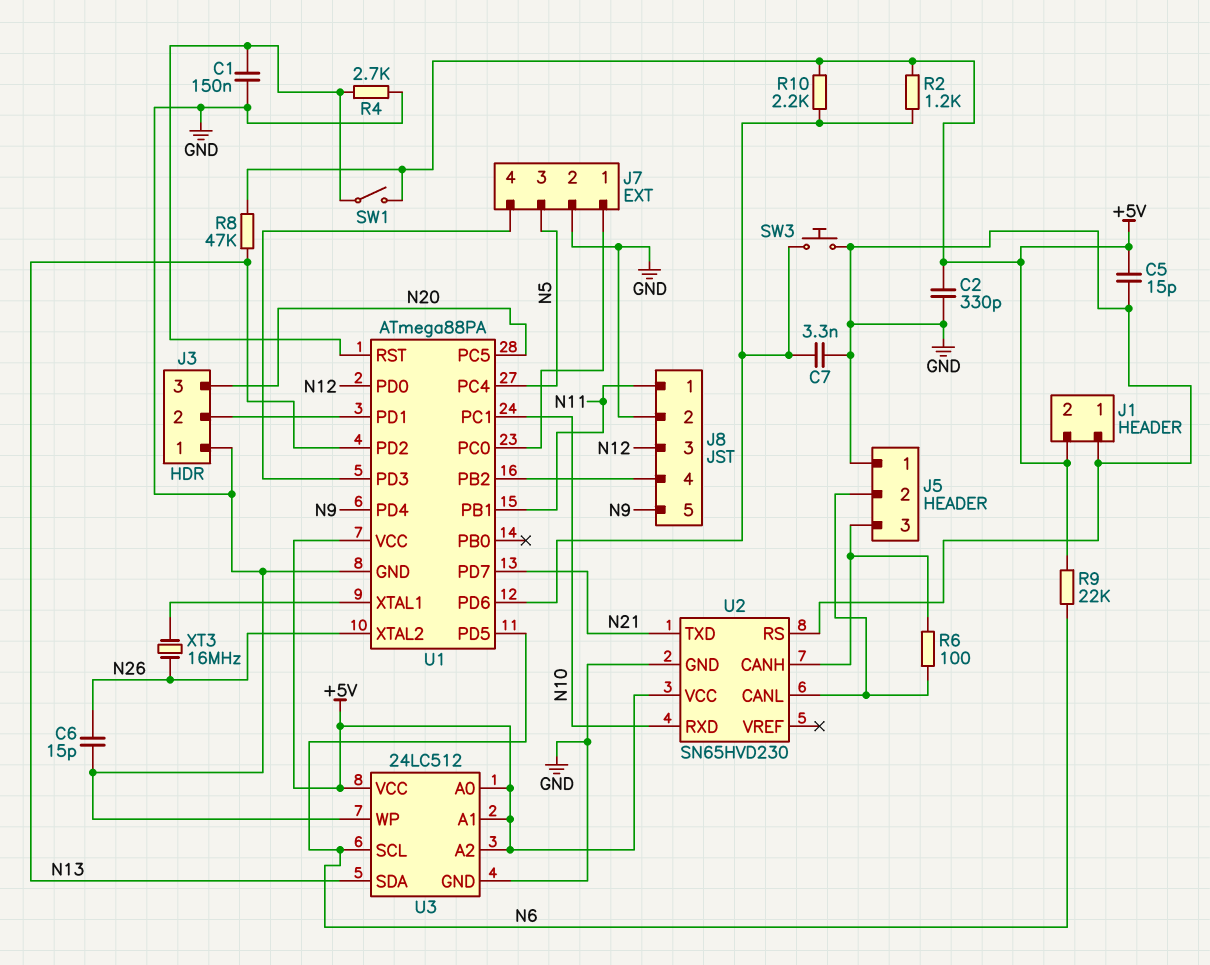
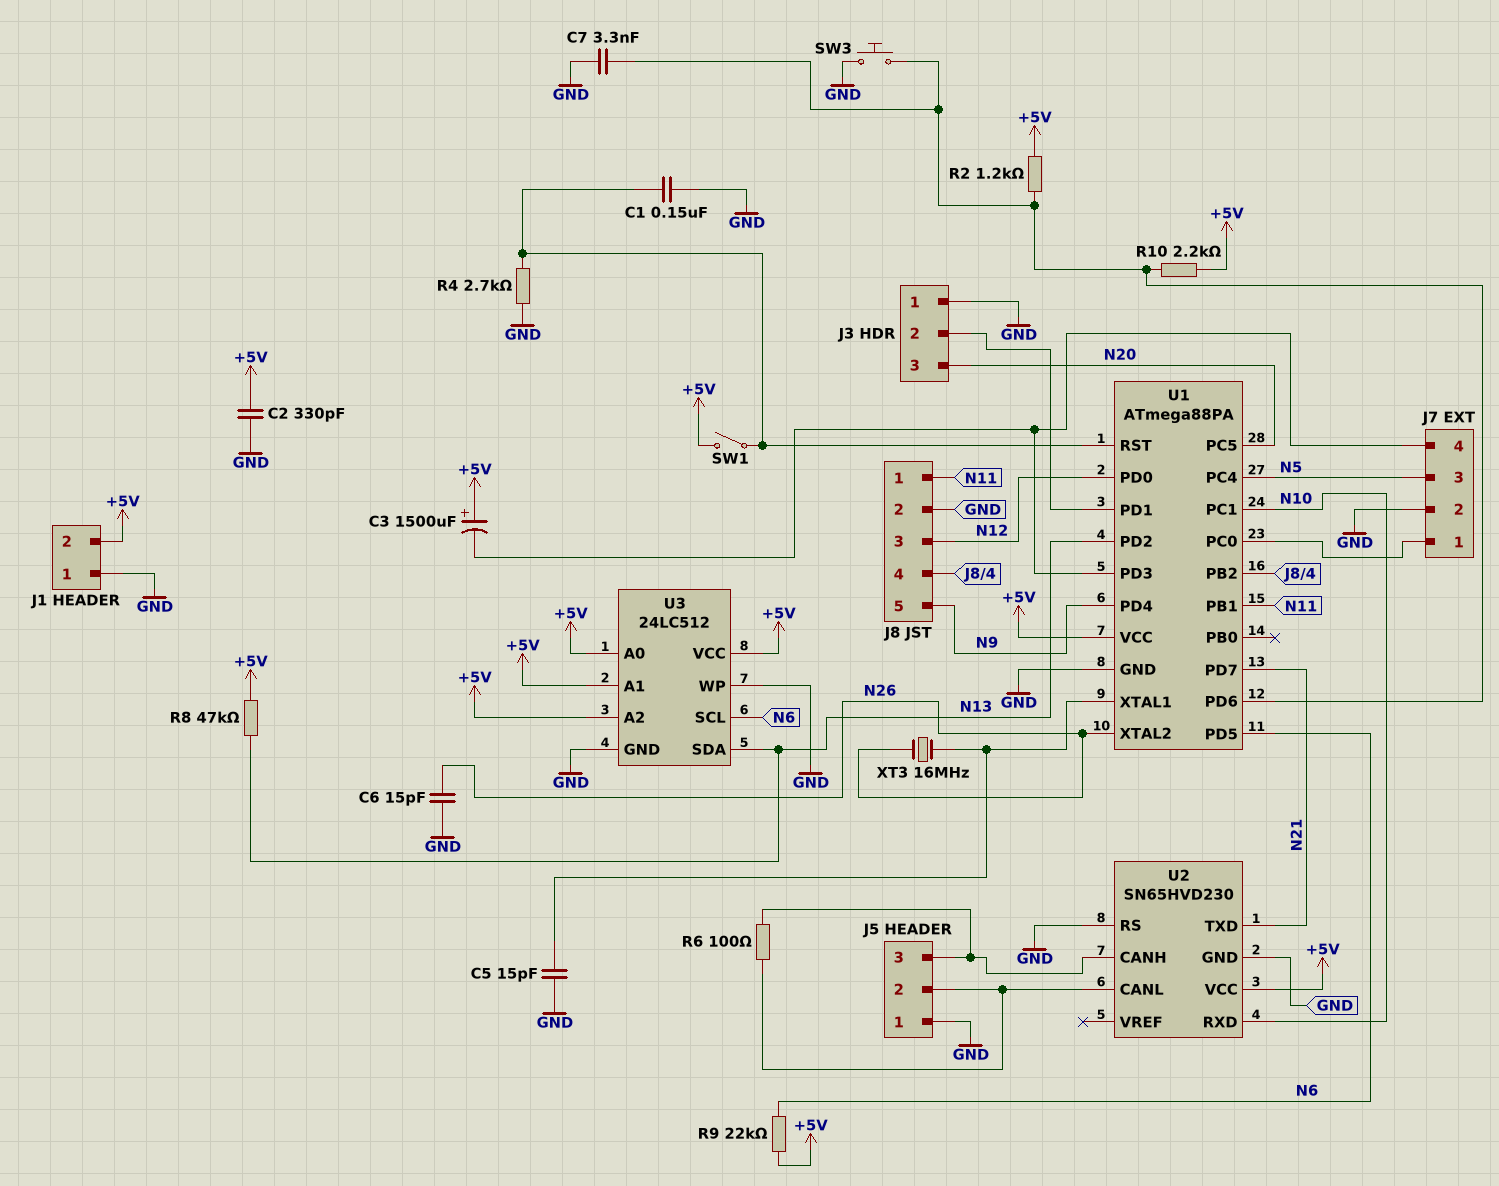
C3: none -> 1500uF (plus +5V, minus J7/4)
C5: 15pF (+5V, GND) -> 15pF (GND, U1/XTAL1)

